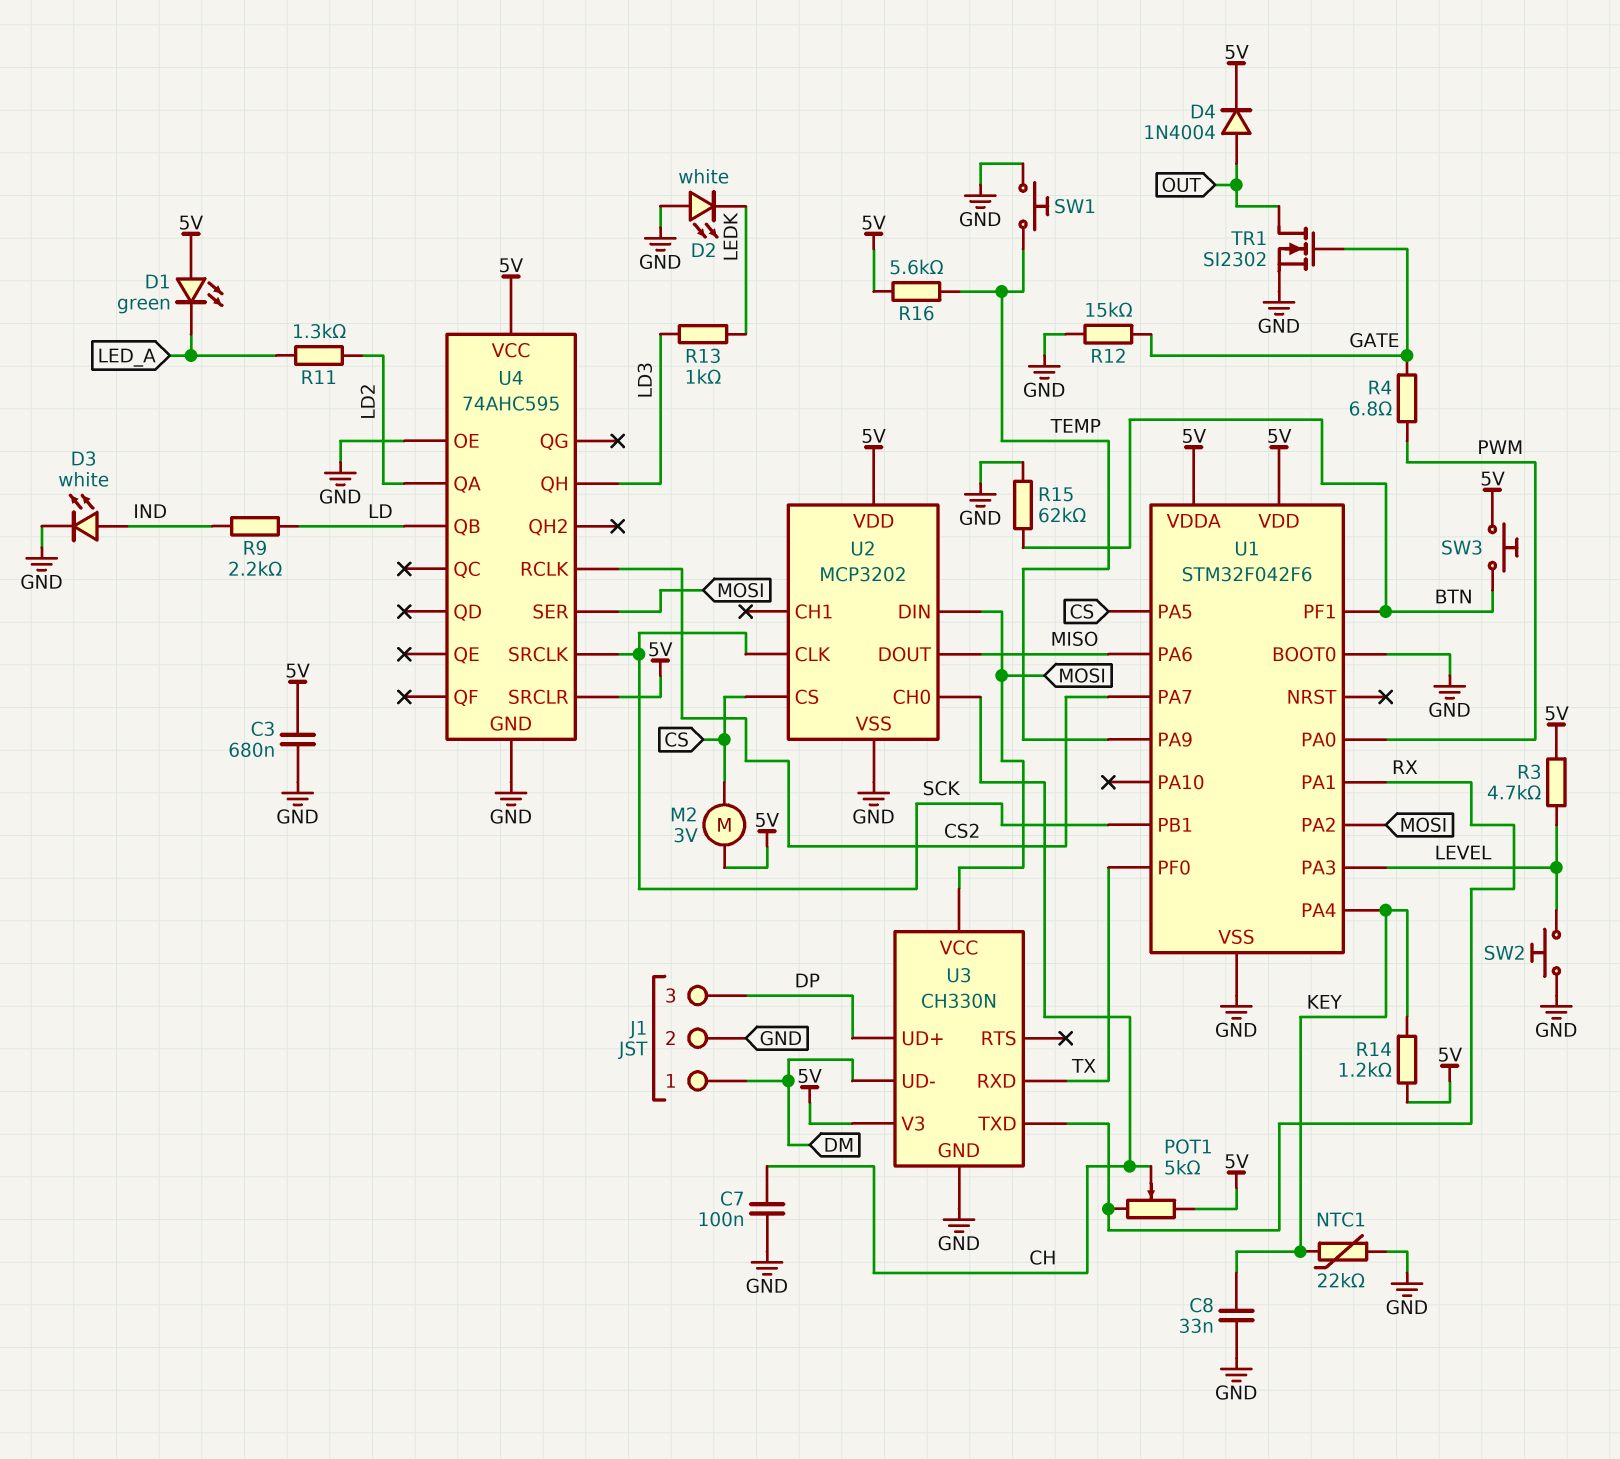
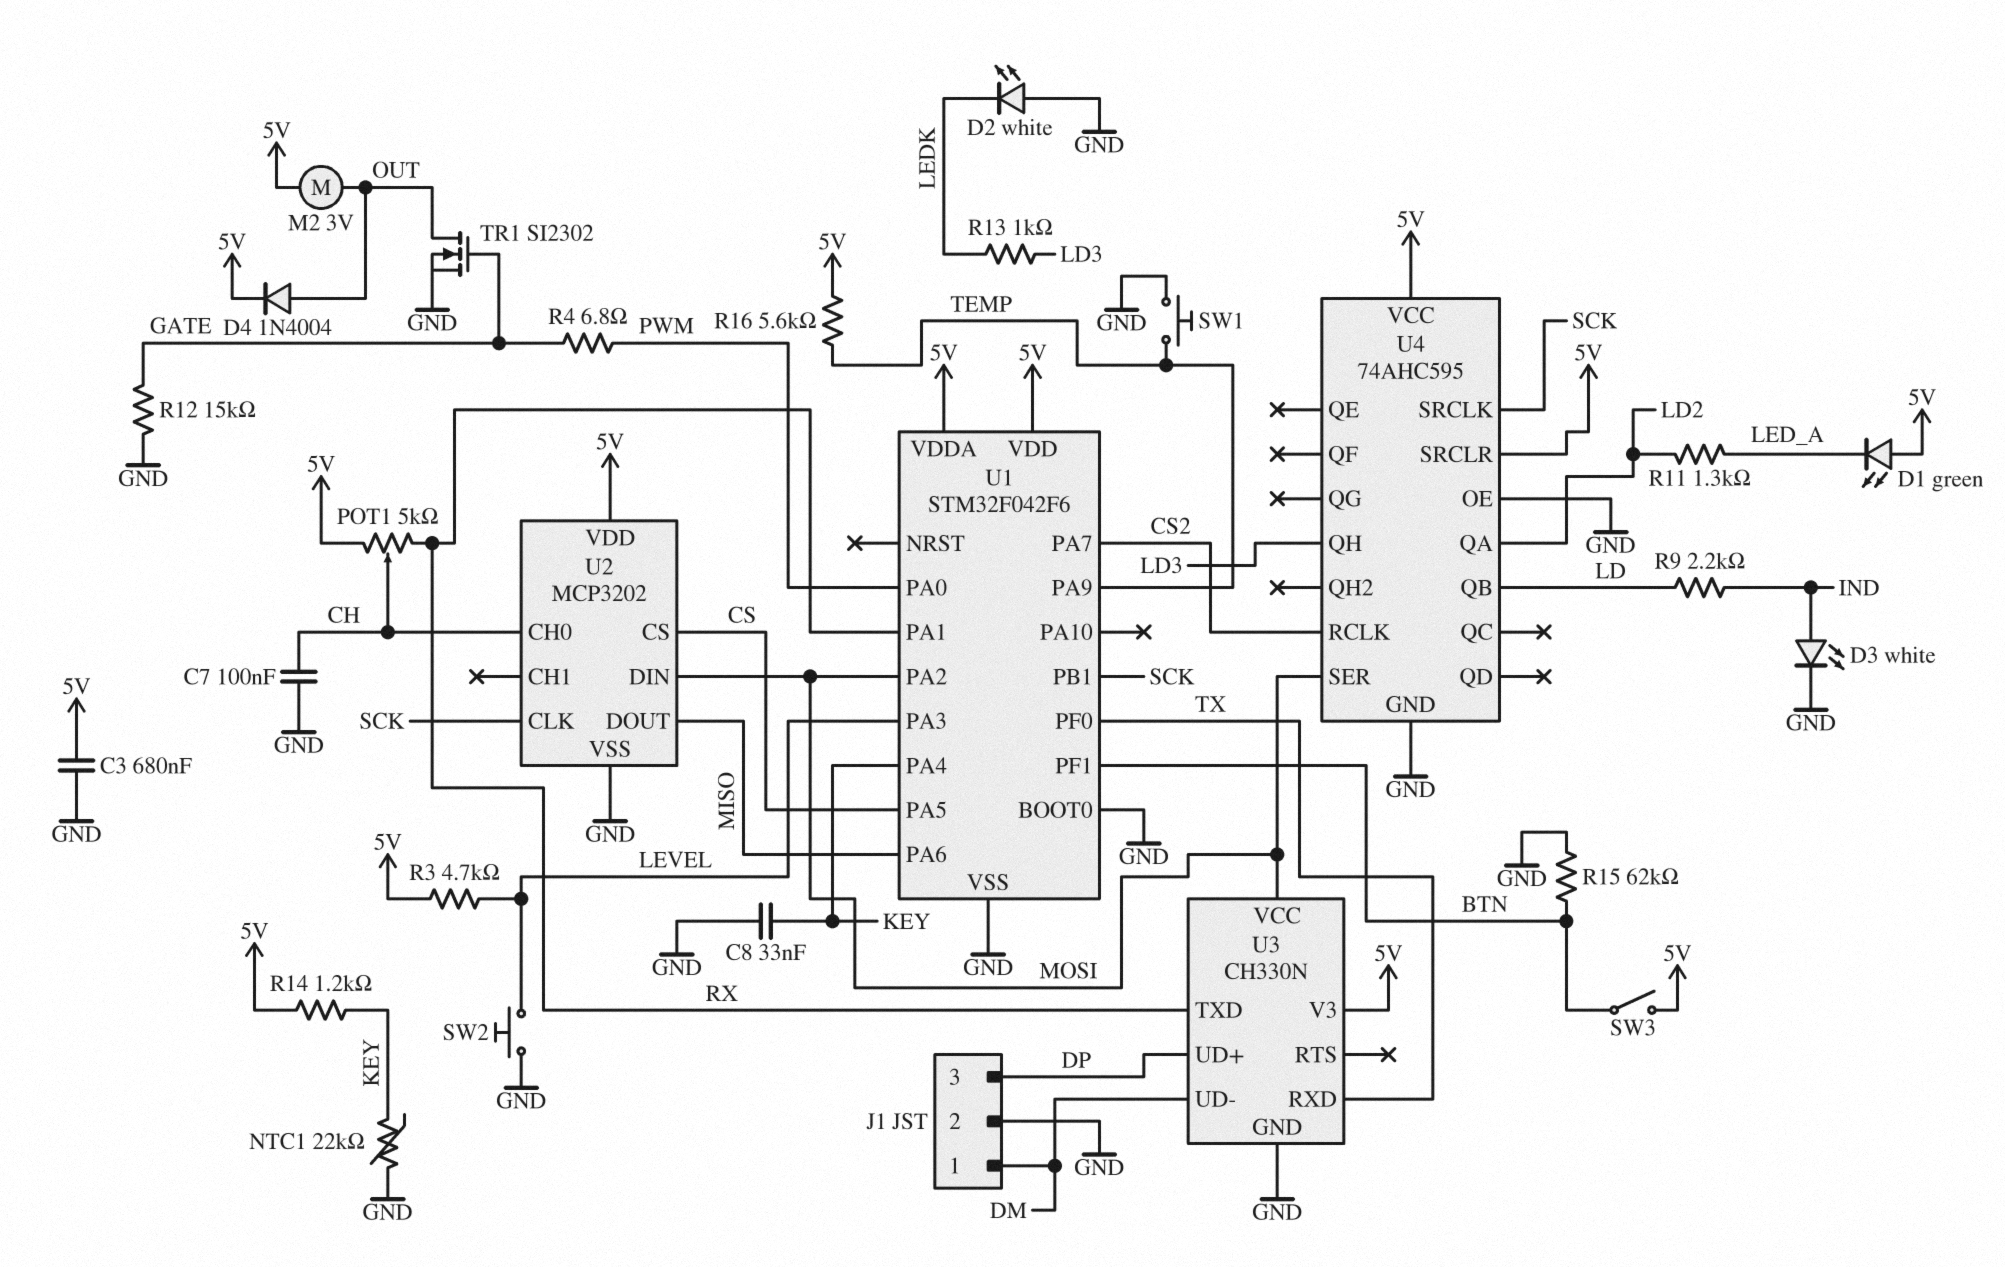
M2: motor 3V (5V, CS) -> motor 3V (5V, OUT)
SW3: button (5V, BTN) -> switch (5V, BTN)

